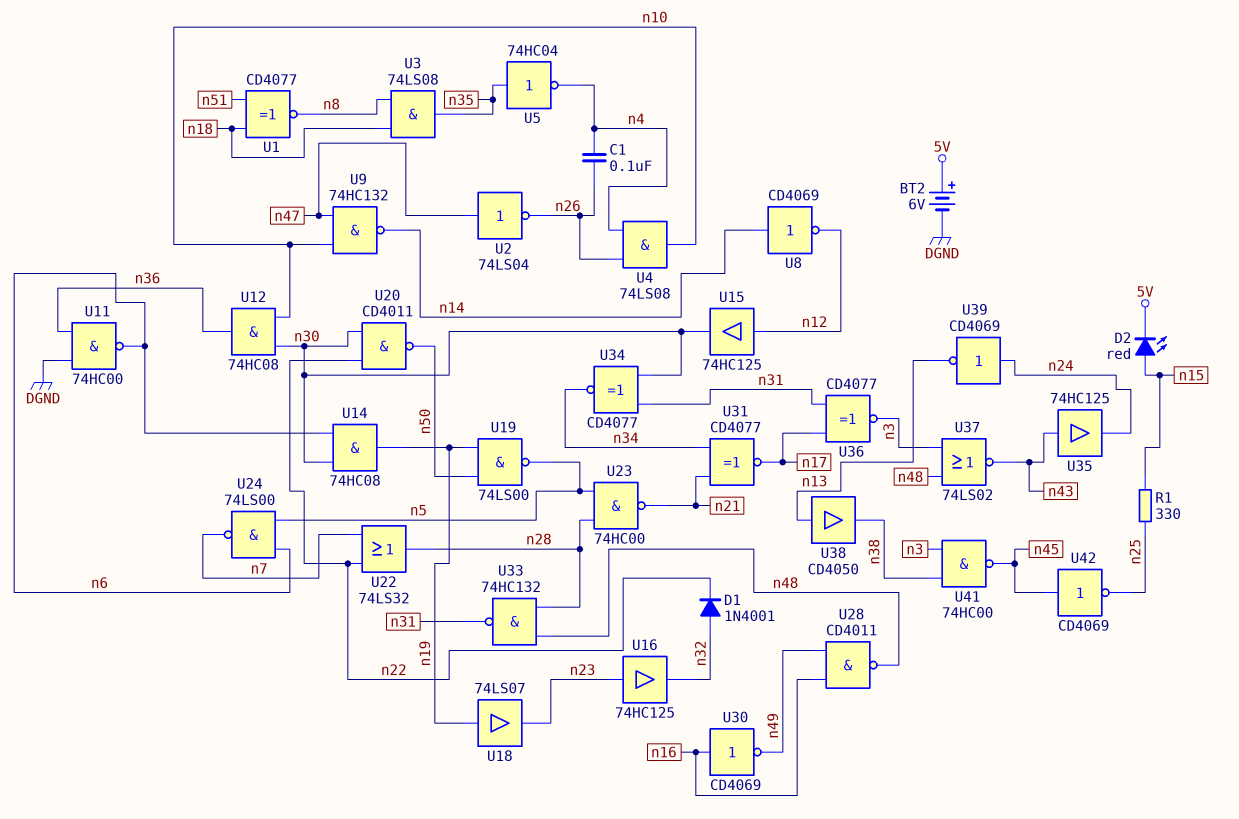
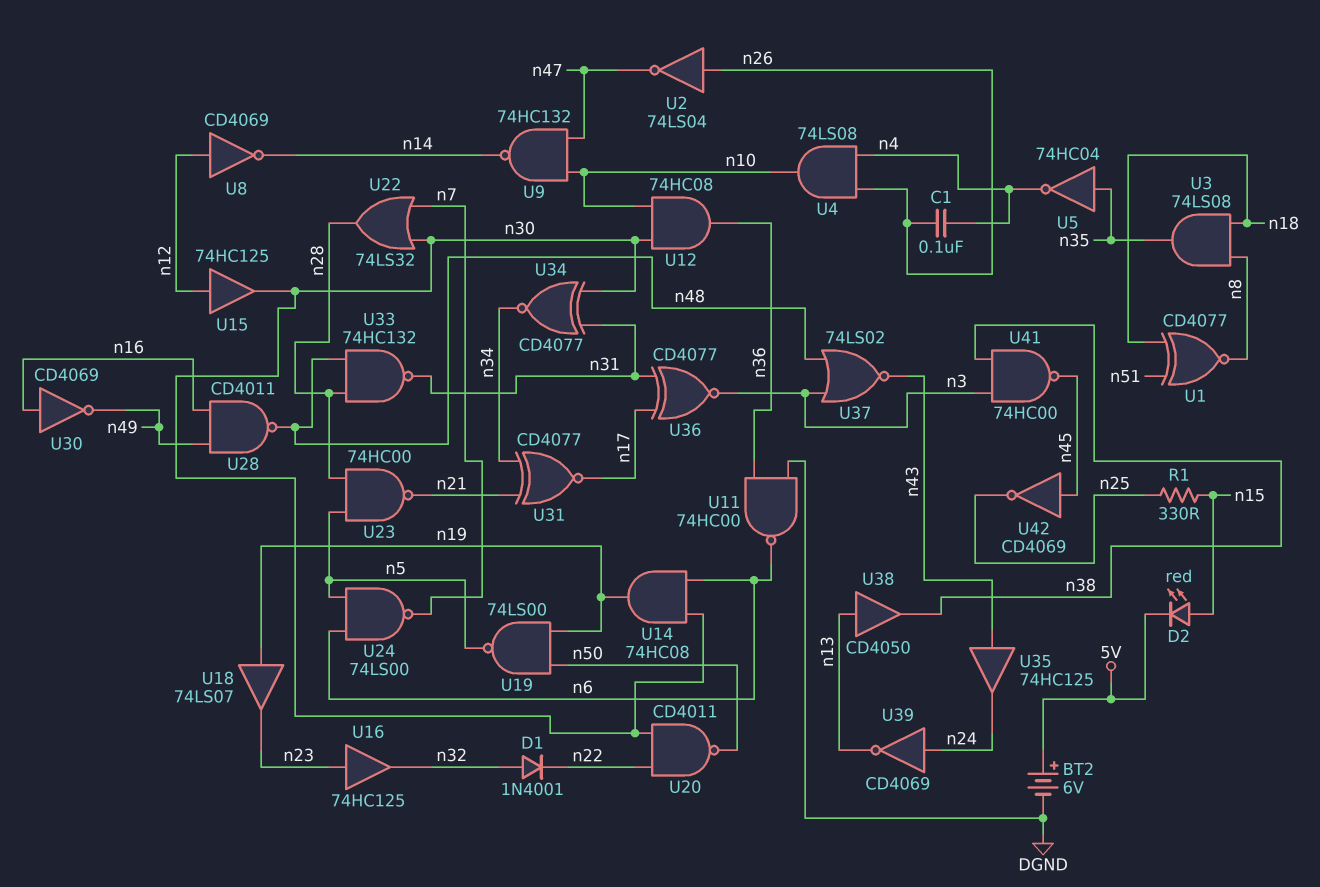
U2: NOT 74LS04 (in n47, out n26) -> NOT 74LS04 (in n26, out n47)
U8: NOT CD4069 (in n14, out n12) -> NOT CD4069 (in n12, out n14)
U22: OR 74LS32 (in n7, in n22, out n28) -> OR 74LS32 (in n7, in n30, out n28)

